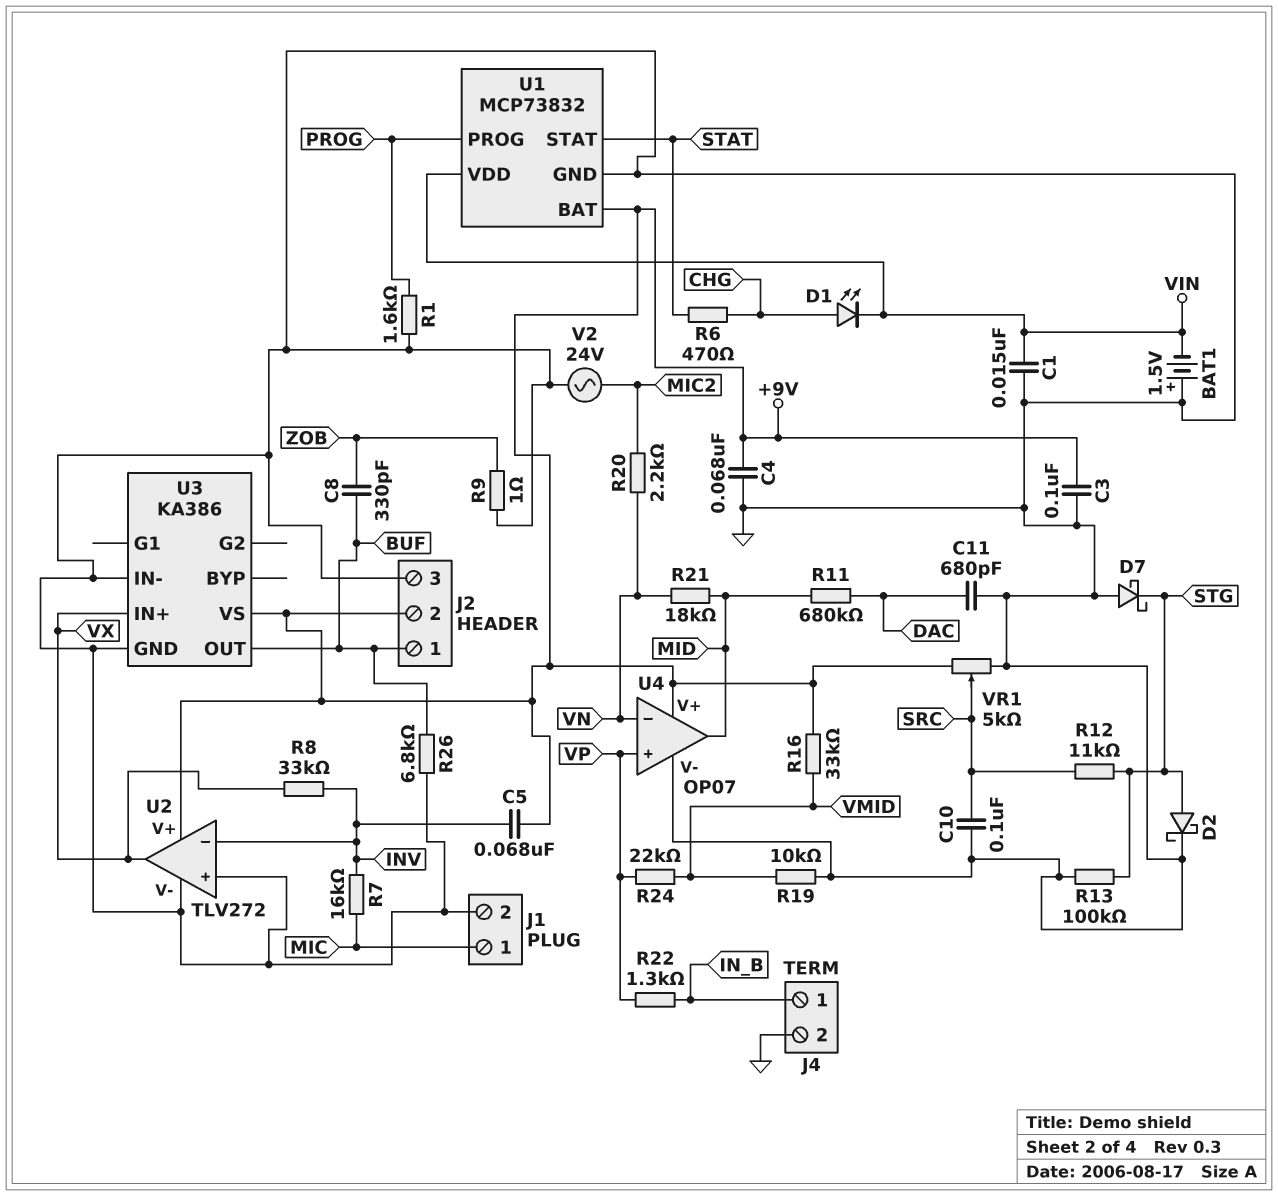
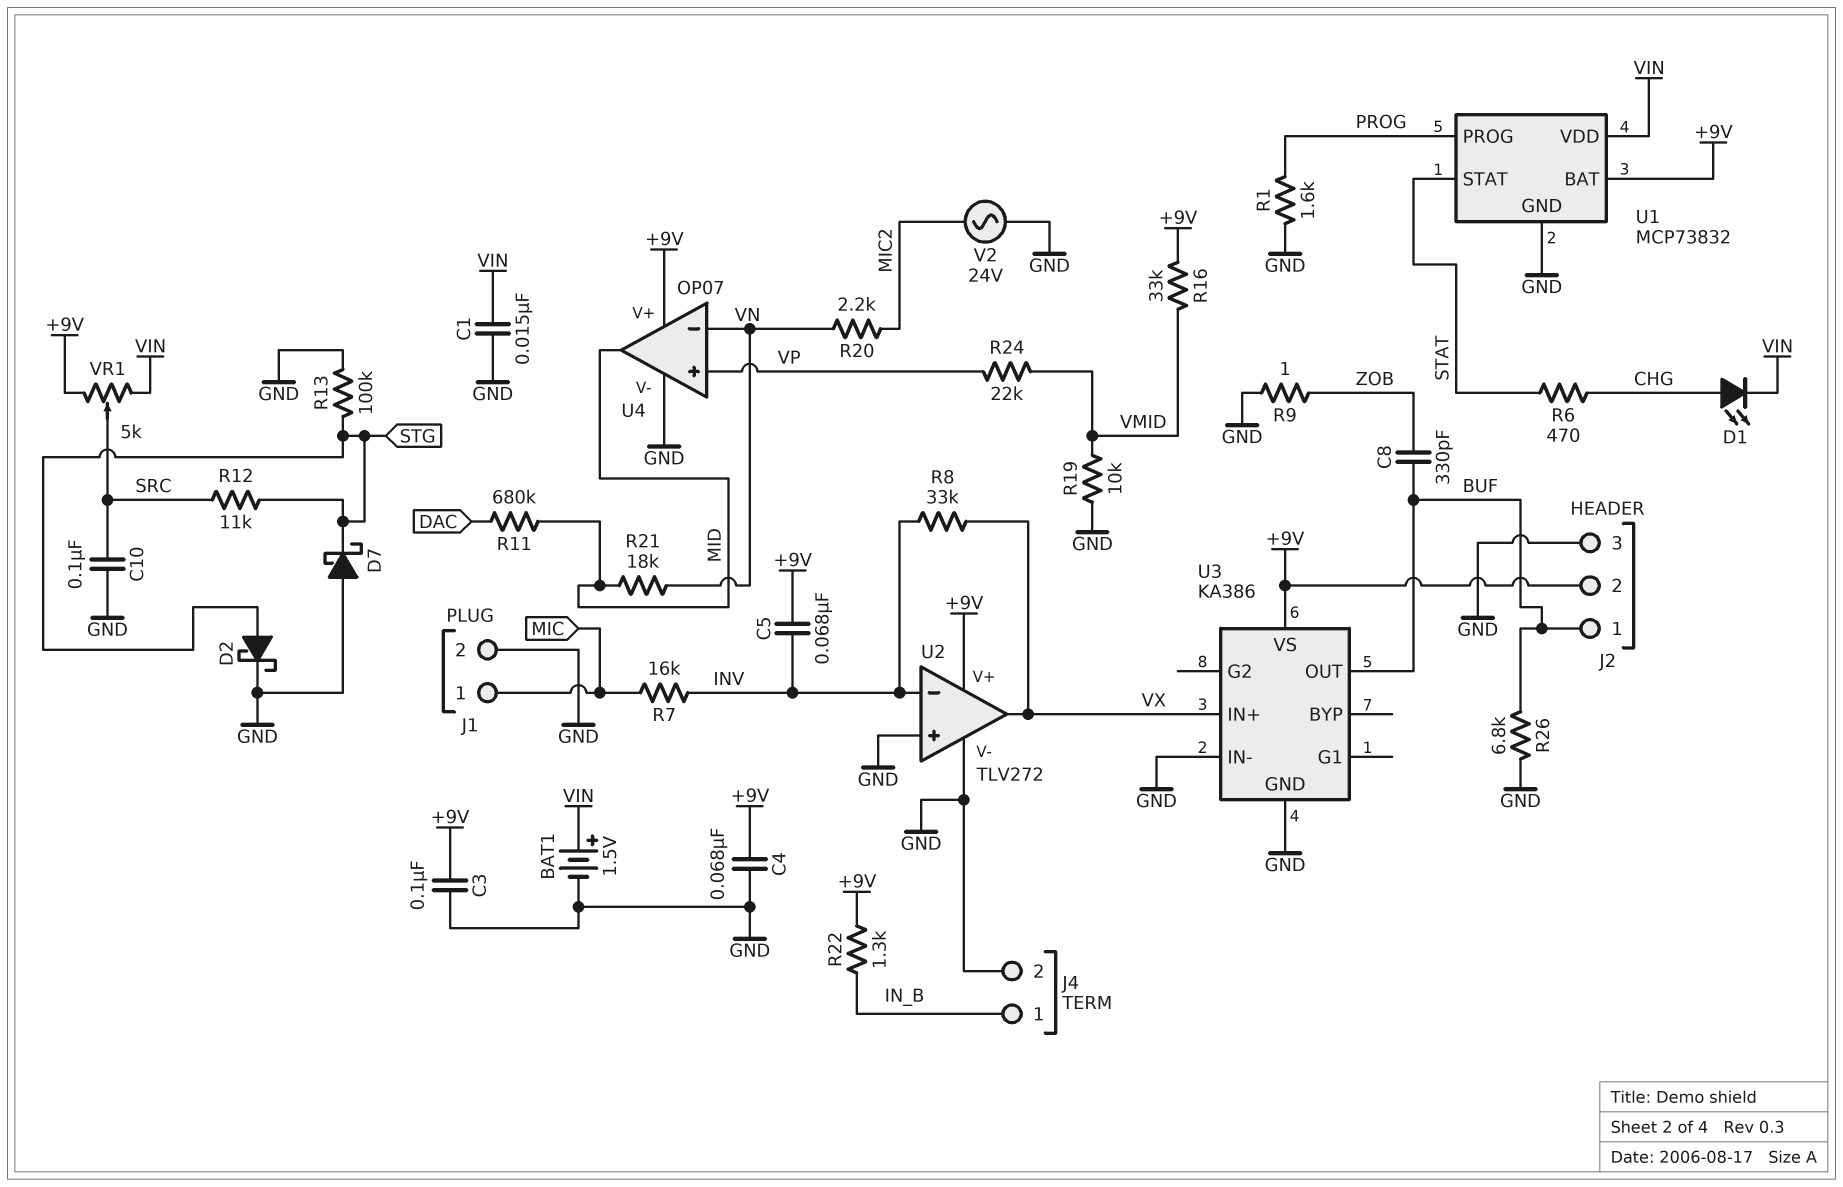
BAT1: 1.5V (plus GND, minus VIN) -> 1.5V (plus VIN, minus GND)
C11: 680pF (DAC, GND) -> none
R22: 1.3k (IN_B, VP) -> 1.3k (+9V, IN_B)
VR1: 5k (+9V, GND, wiper SRC) -> 5k (+9V, VIN, wiper SRC)

